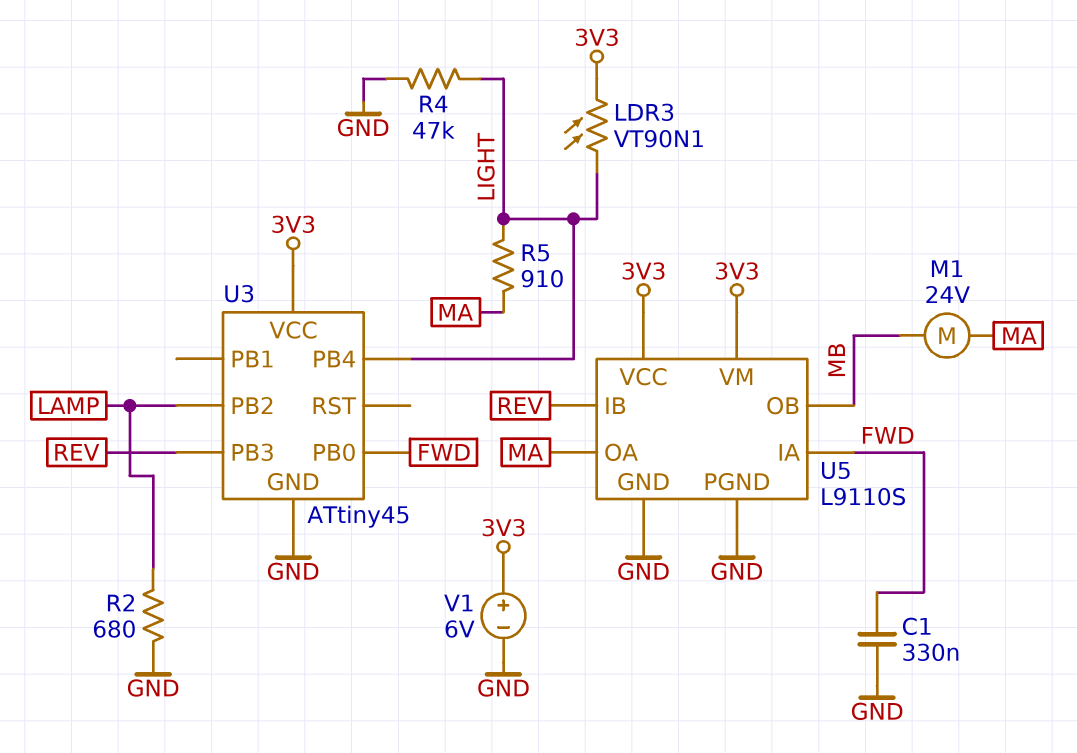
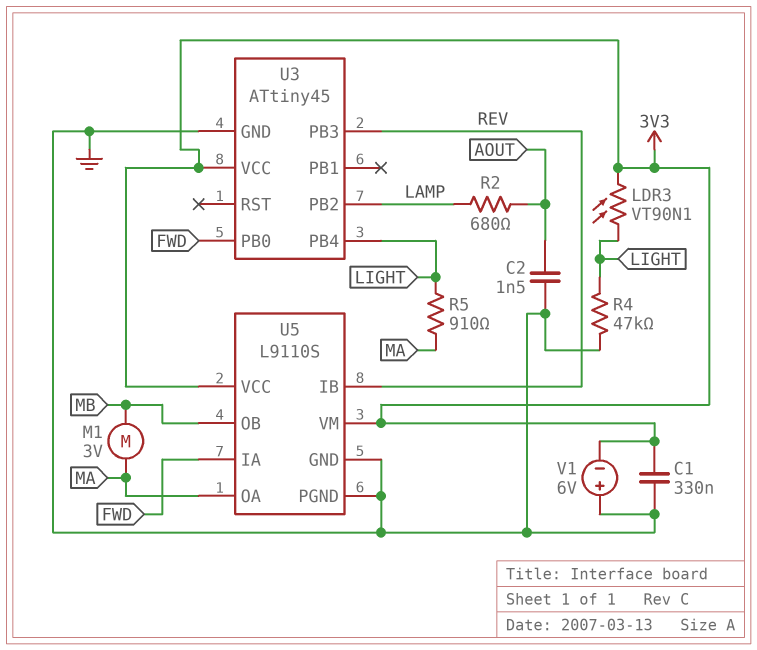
C1: 330nF (FWD, GND) -> 330nF (3V3, GND)
C2: none -> 1.5nF (AOUT, GND)
M1: motor 24V (MA, MB) -> motor 3V (MA, MB)
R2: 680 (GND, LAMP) -> 680 (AOUT, LAMP)
V1: 6V (plus 3V3, minus GND) -> 6V (plus GND, minus 3V3)

